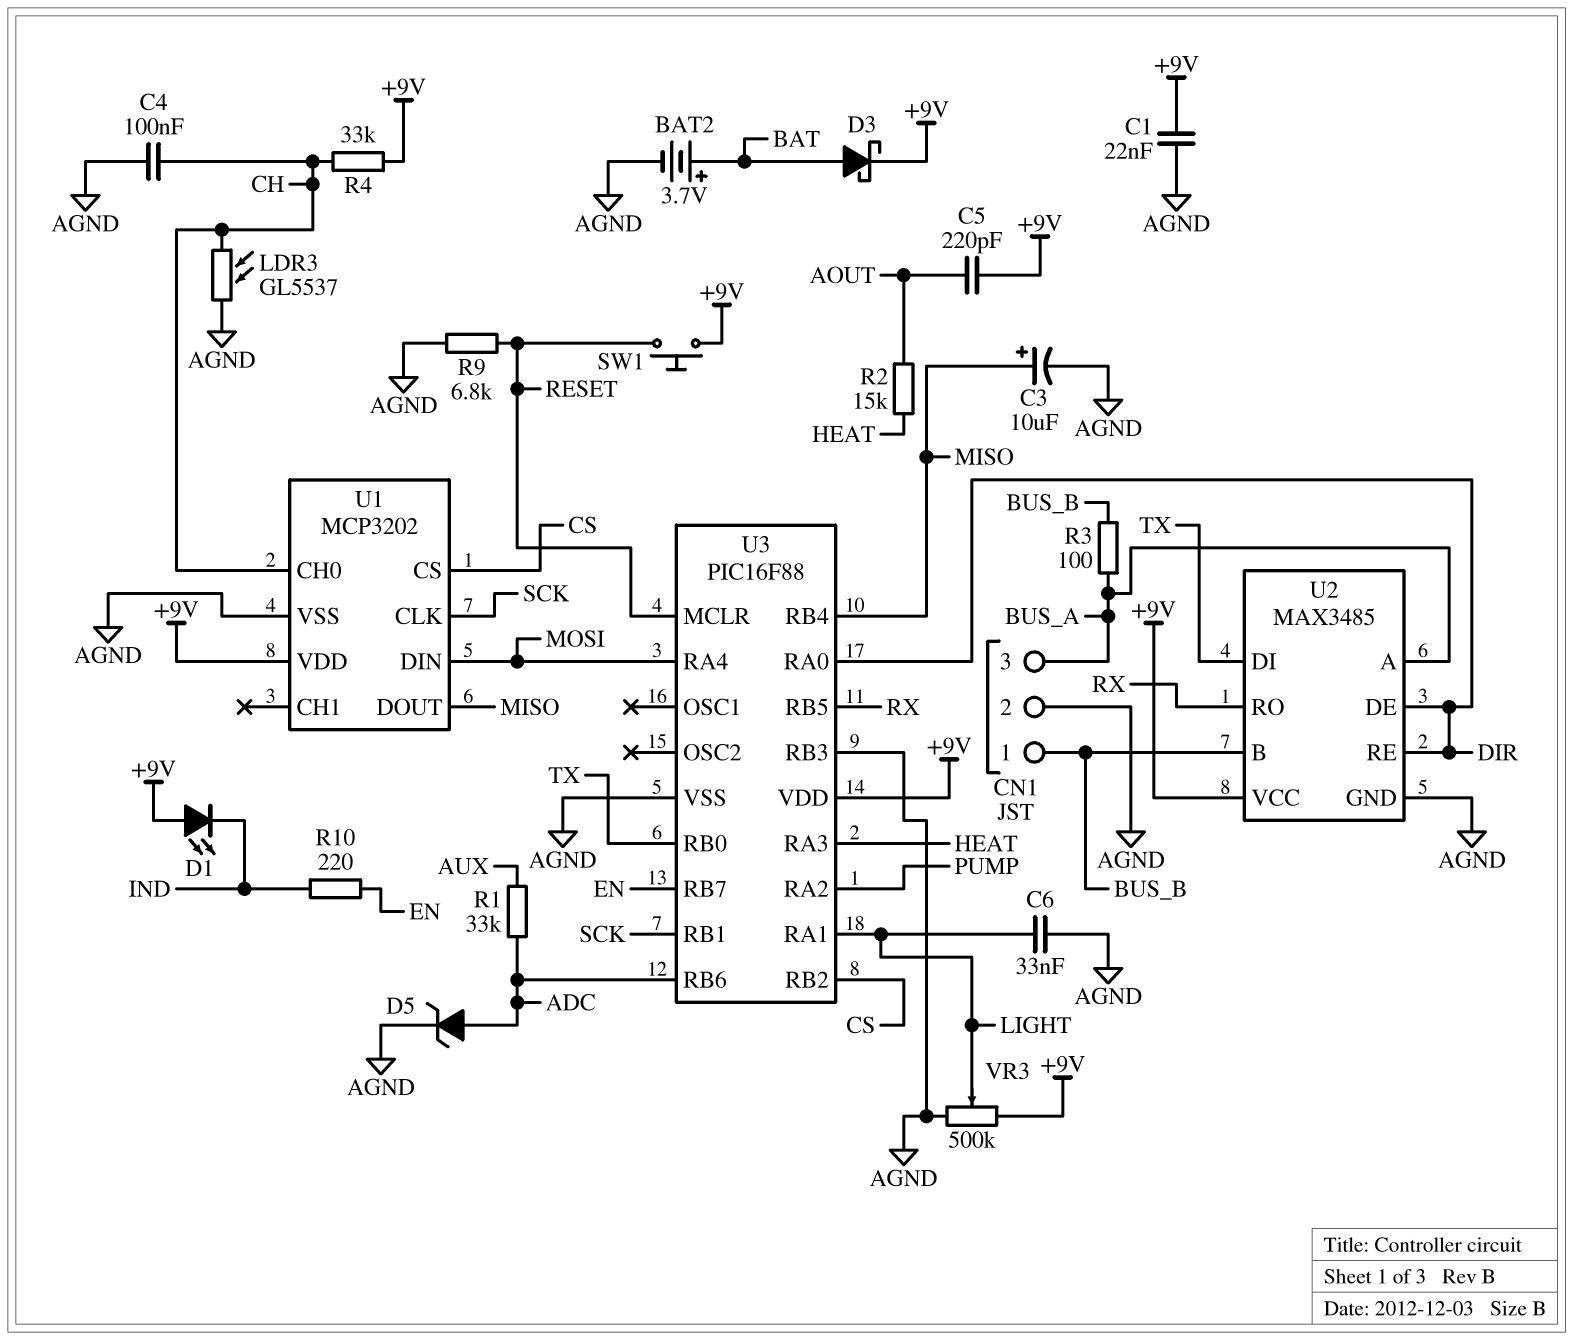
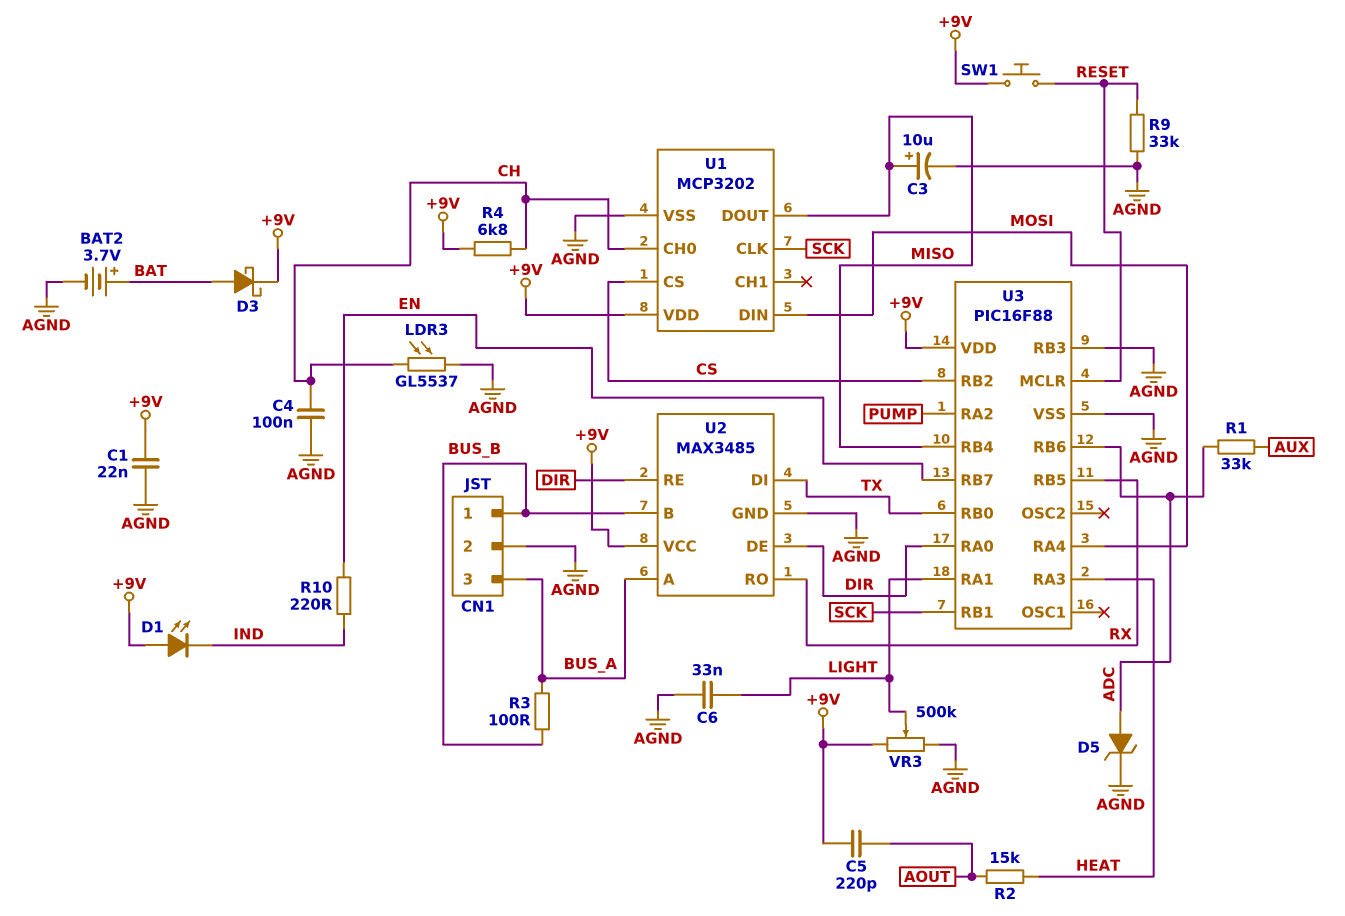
R4: 33k (+9V, CH) -> 6.8k (+9V, CH)
R9: 6.8k (AGND, RESET) -> 33k (AGND, RESET)

